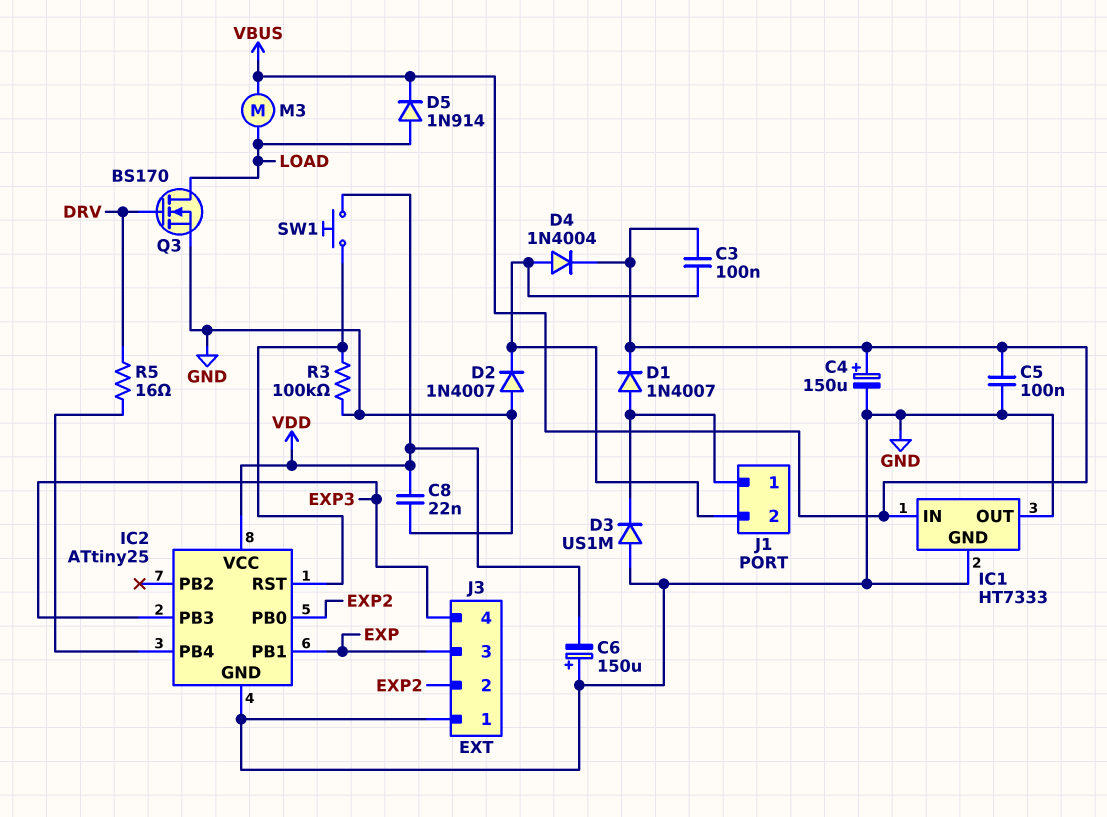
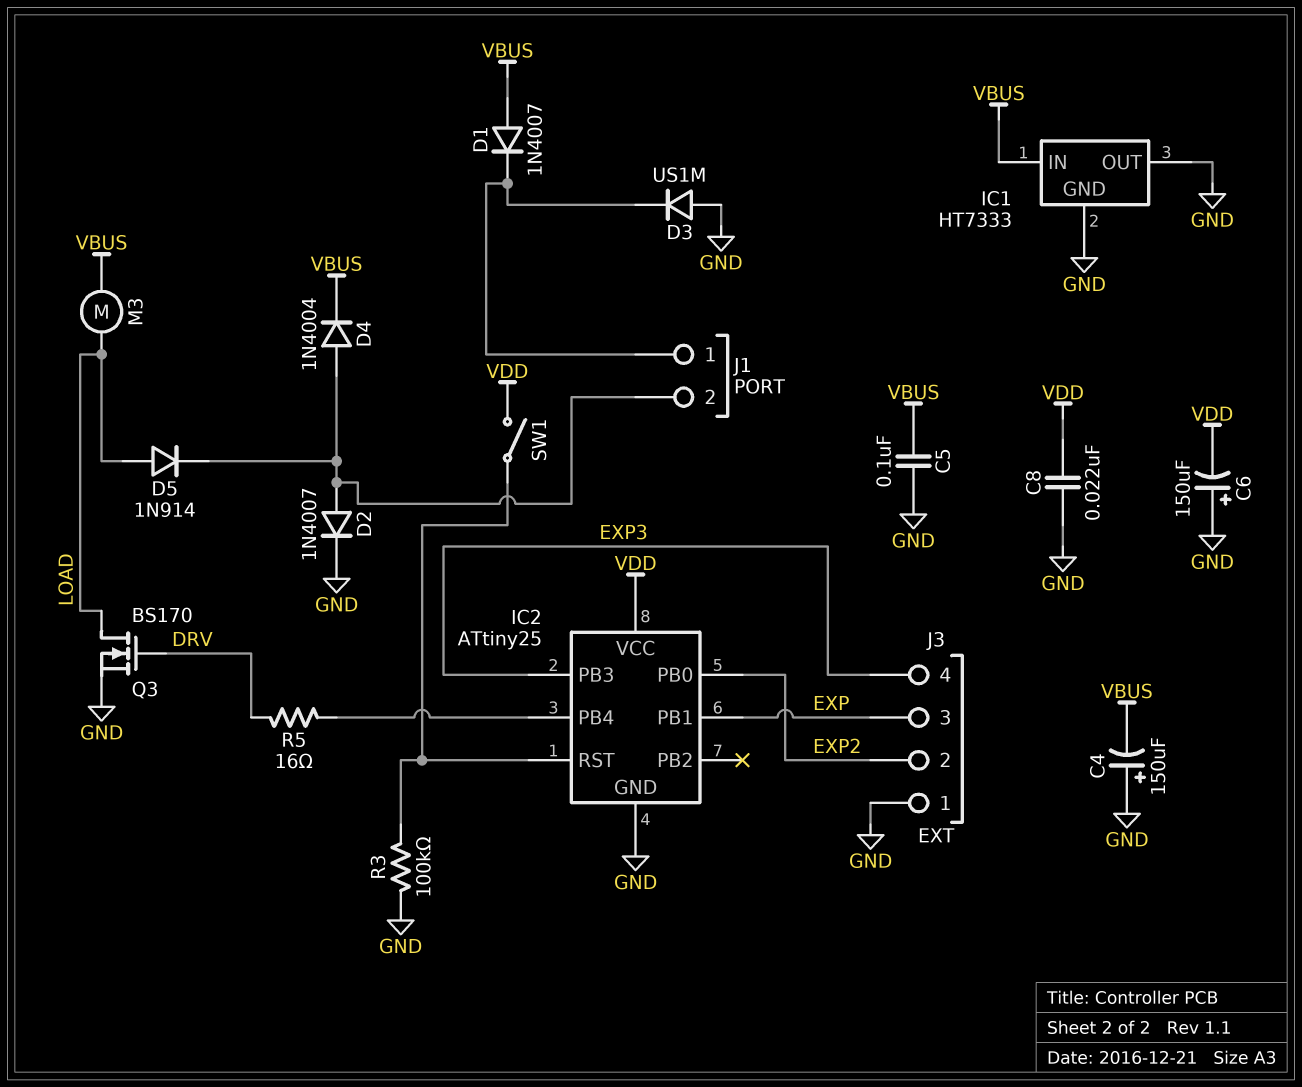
C3: 100nF (J1/2, VBUS) -> none
C4: 150uF (plus VBUS, minus GND) -> 150uF (plus GND, minus VBUS)
D1: diode 1N4007 (A J1/1, K VBUS) -> diode 1N4007 (A VBUS, K J1/1)
D2: diode 1N4007 (A GND, K J1/2) -> diode 1N4007 (A J1/2, K GND)
D5: diode 1N914 (A LOAD, K VBUS) -> diode 1N914 (A LOAD, K J1/2)
SW1: button (IC2/RST, VDD) -> switch (IC2/RST, VDD)

